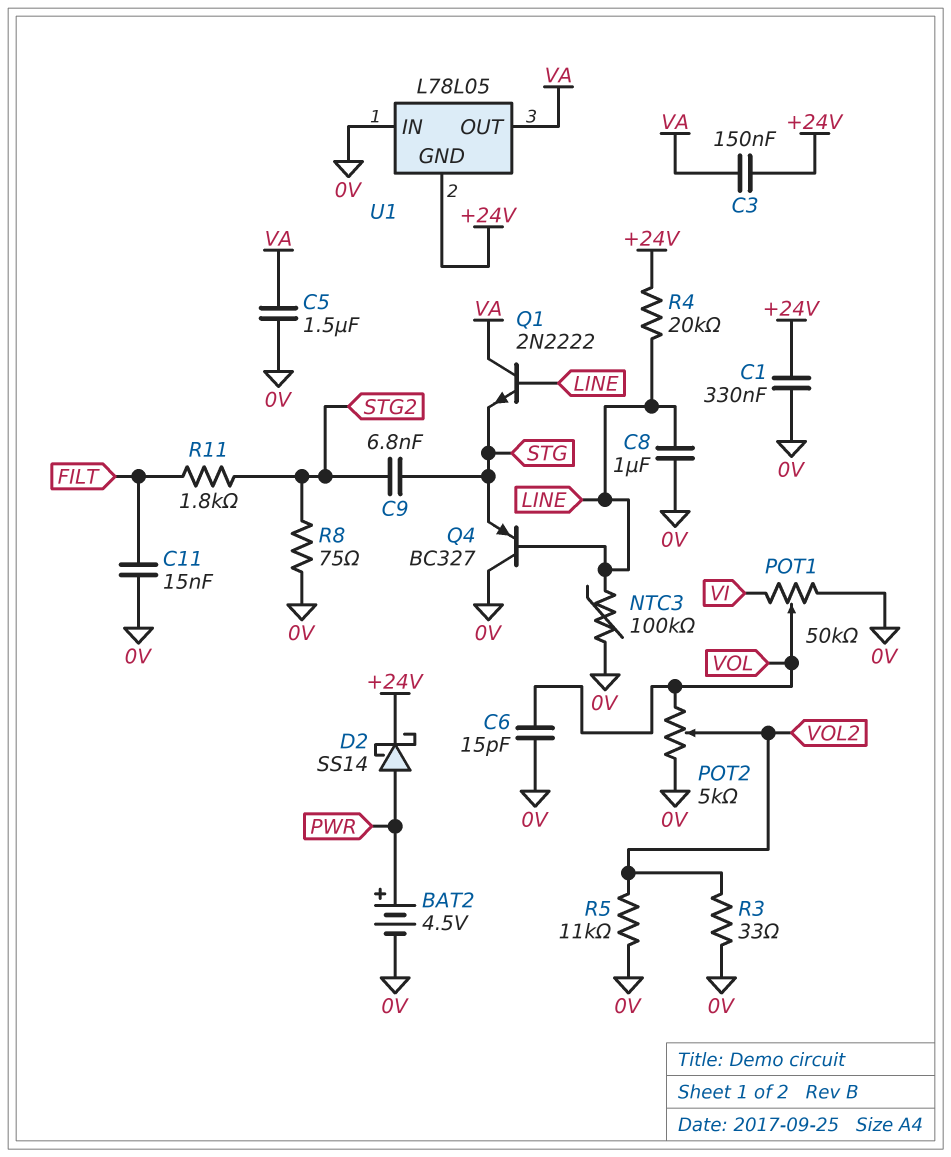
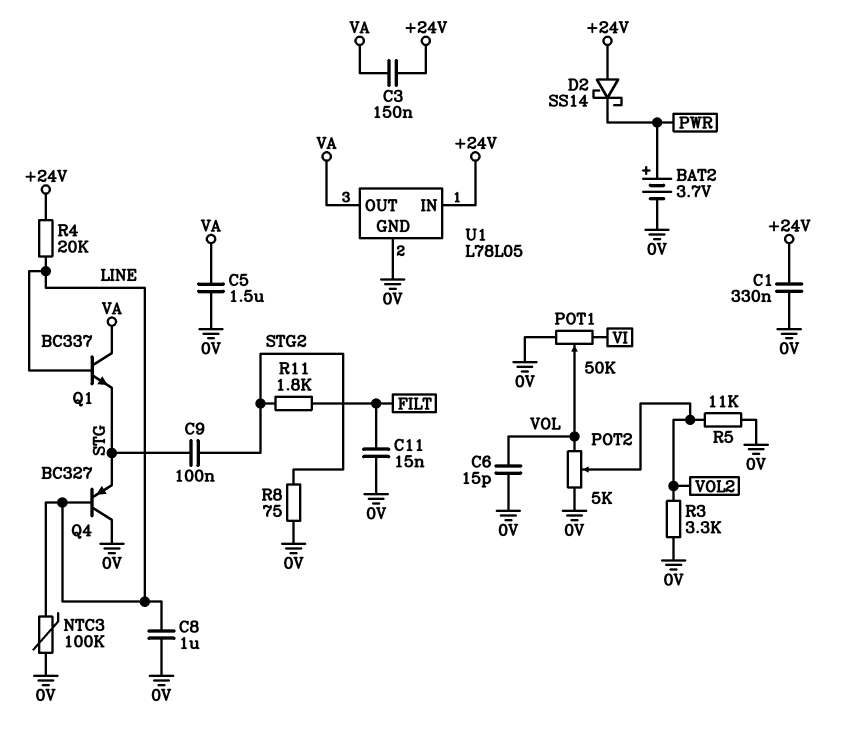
BAT2: 4.5V (plus PWR, minus 0V) -> 3.7V (plus PWR, minus 0V)
C9: 6.8nF (STG, STG2) -> 100nF (STG, STG2)
D2: schottky SS14 (A PWR, K +24V) -> schottky SS14 (A +24V, K PWR)
Q1: NPN 2N2222 (B LINE, C VA, E STG) -> NPN BC337 (B LINE, C VA, E STG)
R3: 33 (0V, VOL2) -> 3.3k (0V, VOL2)
U1 pin GND: +24V -> 0V
U1 pin IN: 0V -> +24V

